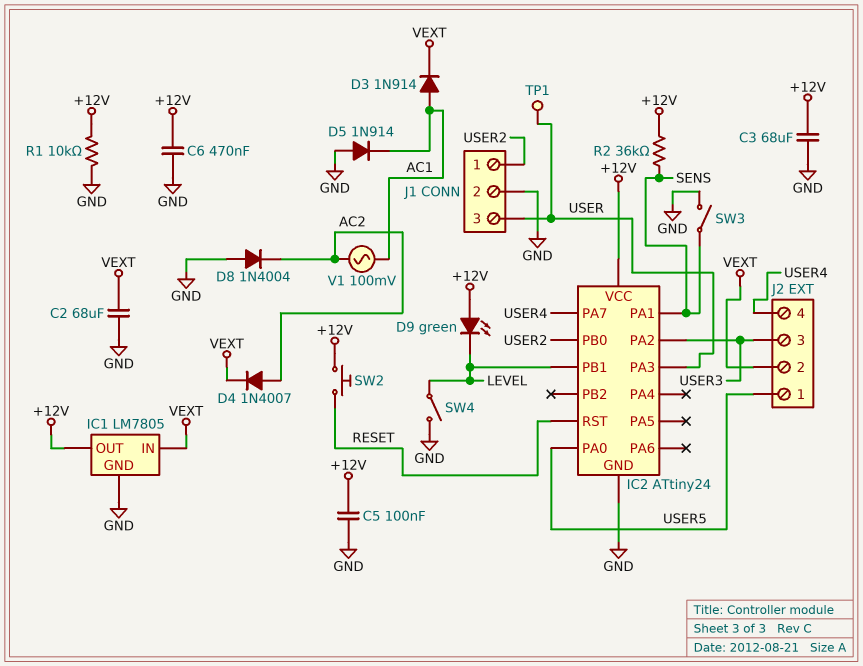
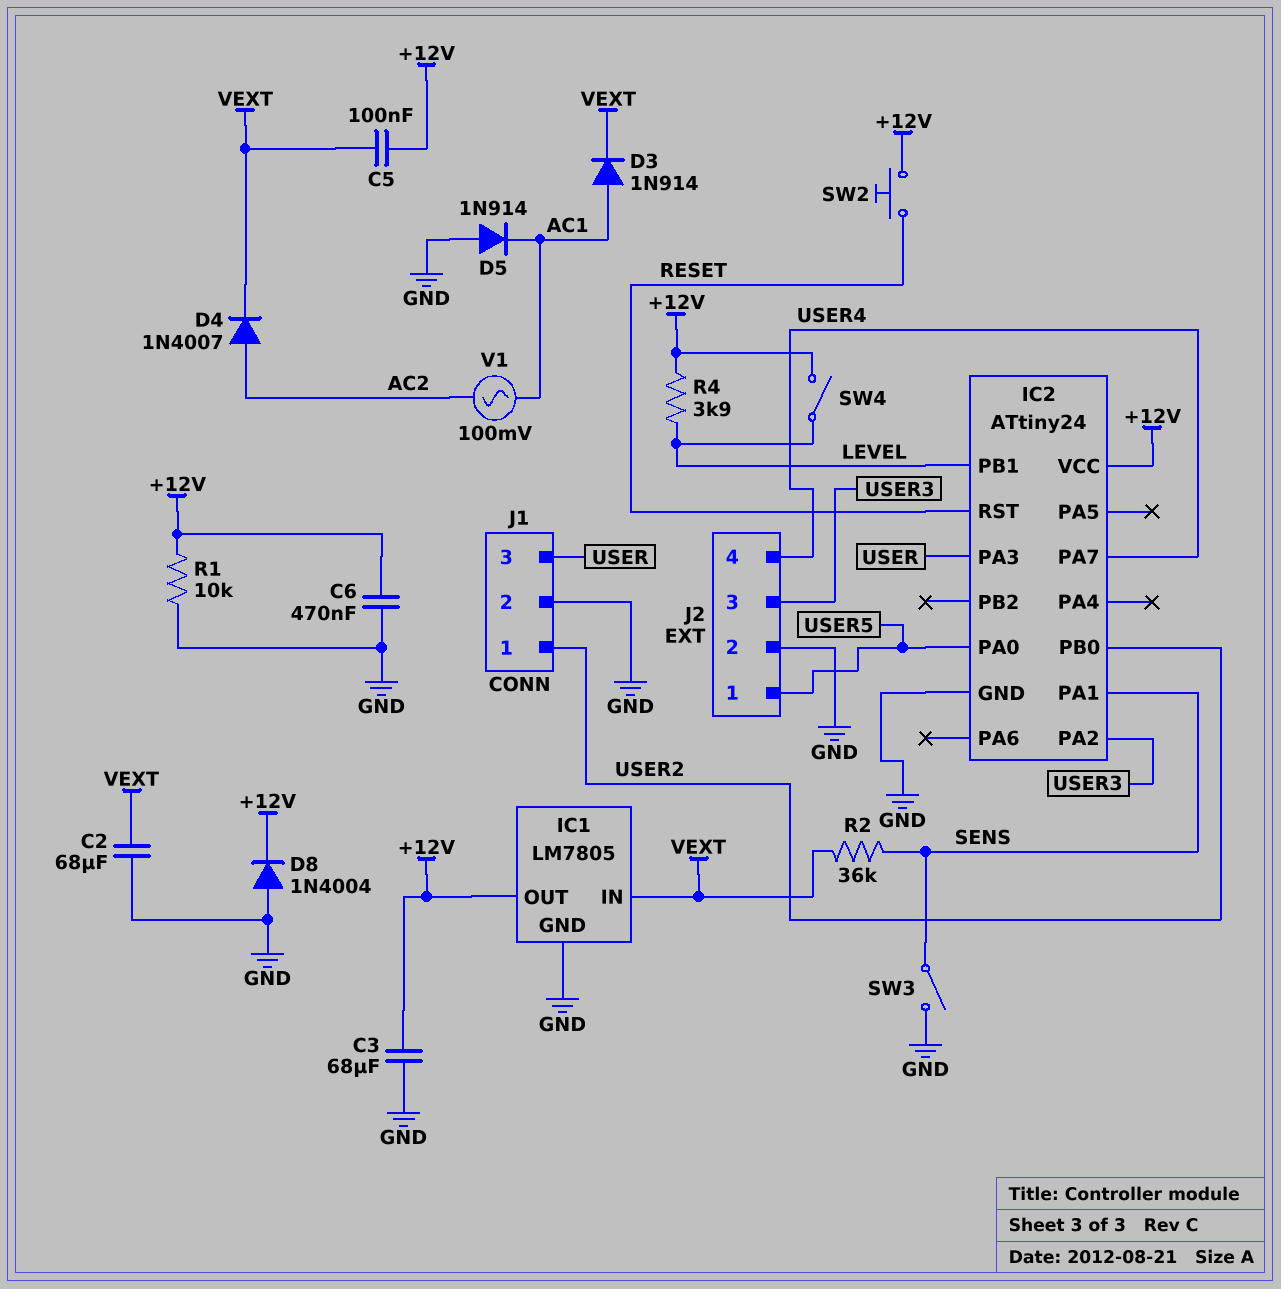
C5: 100nF (+12V, GND) -> 100nF (+12V, VEXT)
D8: diode 1N4004 (A GND, K AC2) -> diode 1N4004 (A GND, K +12V)
D9: LED green (A +12V, K LEVEL) -> none
J2 pin 2: VEXT -> GND
R2: 36k (+12V, SENS) -> 36k (SENS, VEXT)
R4: none -> 3.9k (+12V, LEVEL)
SW4: switch (GND, LEVEL) -> switch (+12V, LEVEL)
TP1: test point (USER) -> none

